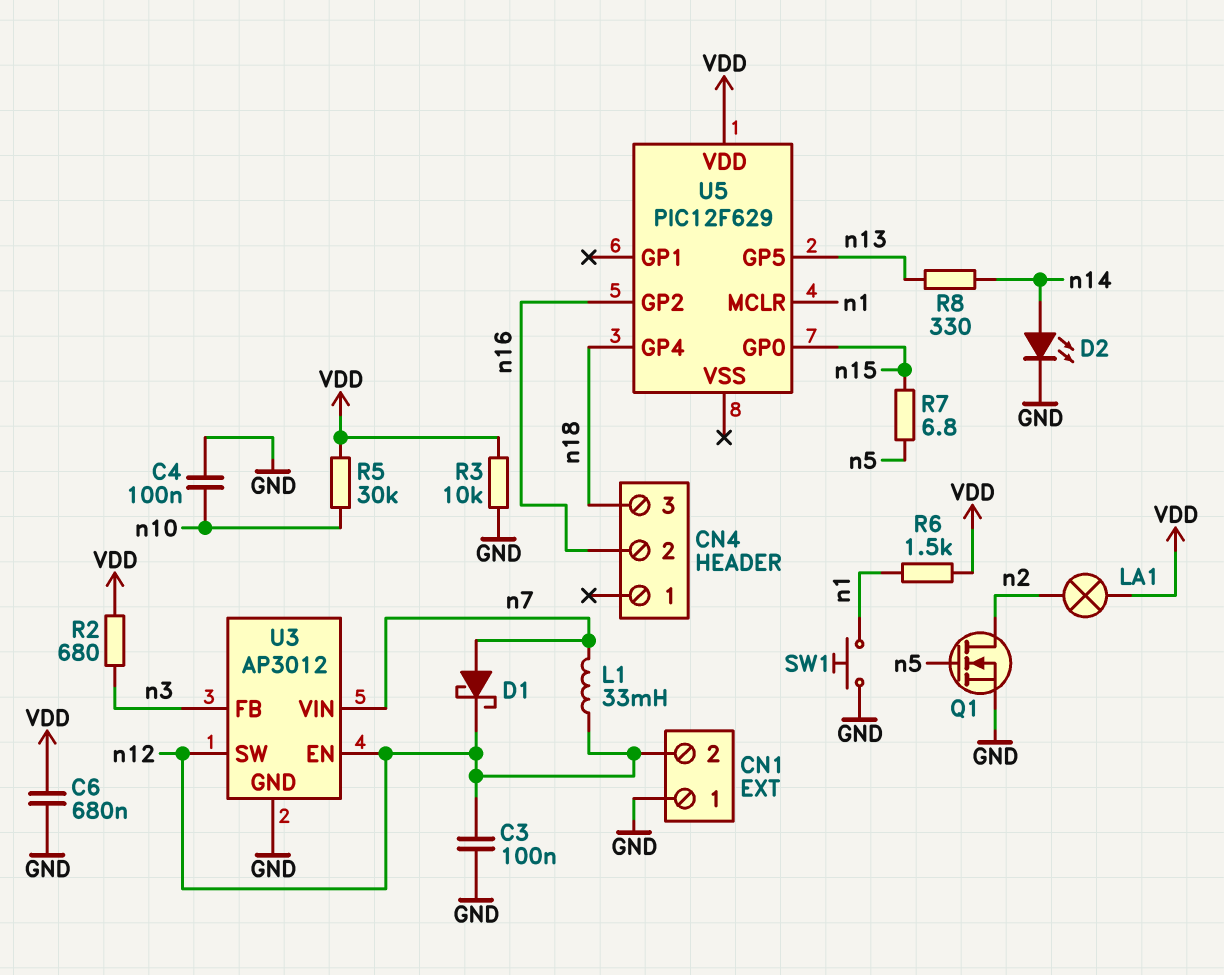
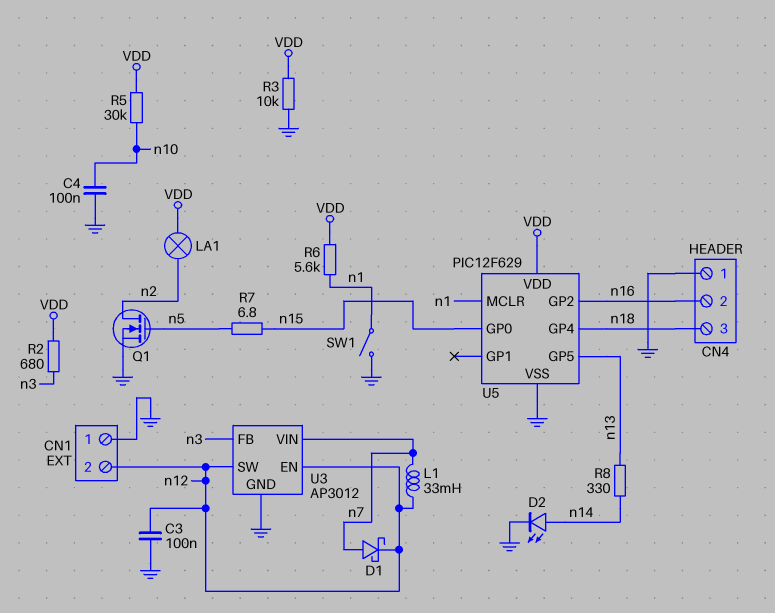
C6: 680nF (GND, VDD) -> none
CN4 pin 1: none -> GND
R6: 1.5k (VDD, n1) -> 5.6k (VDD, n1)
SW1: button (GND, n1) -> switch (GND, n1)
U5 pin VSS: none -> GND

